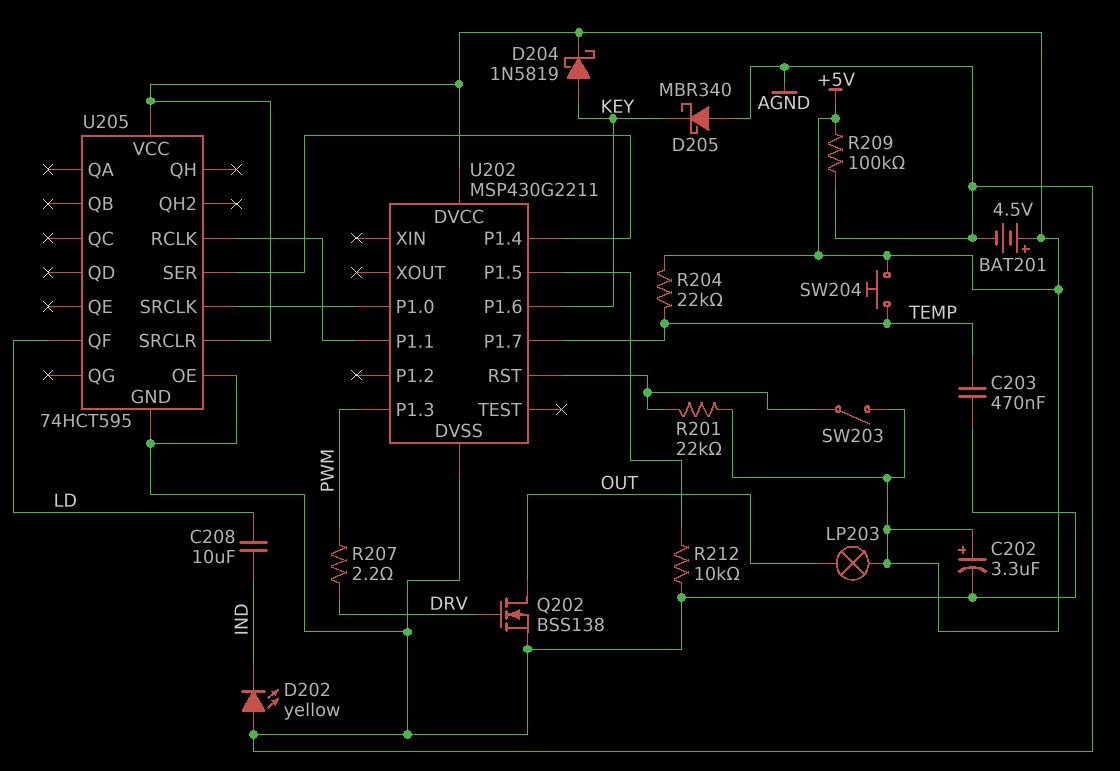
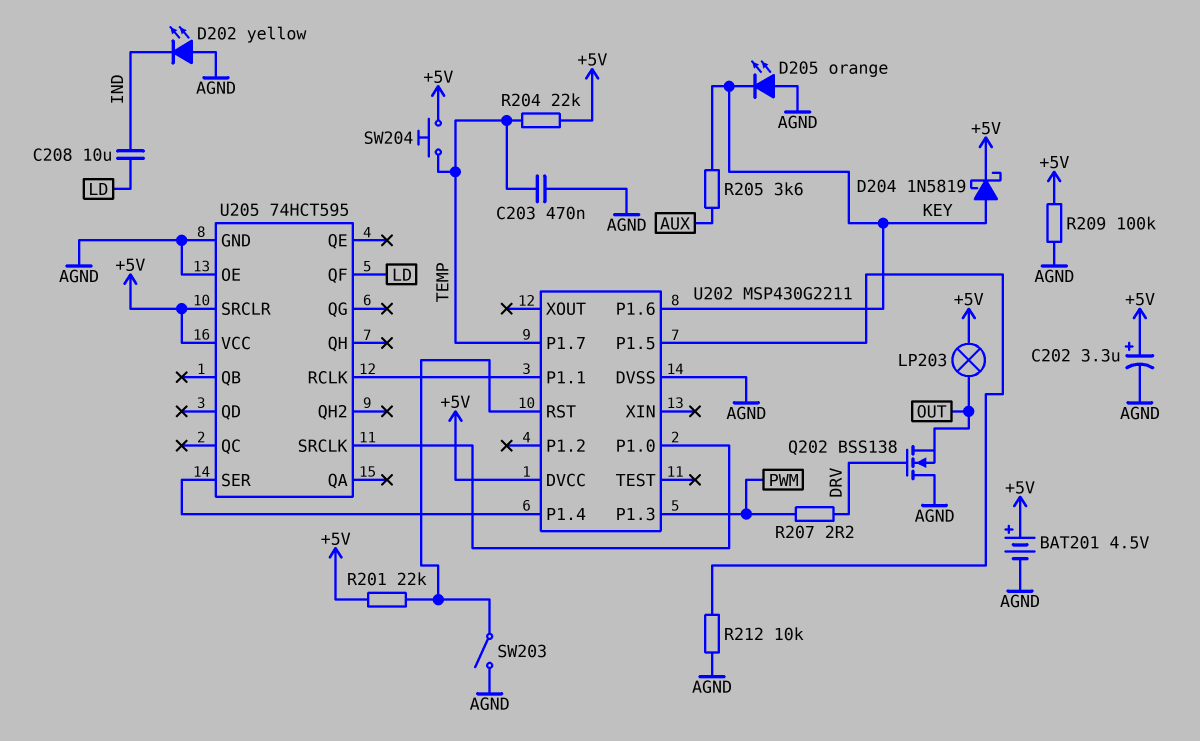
D205: schottky MBR340 (A AGND, K KEY) -> LED orange (A AGND, K KEY)
Q202: NMOS BSS138 (G DRV, D OUT, S AGND) -> NMOS BSS138 (G DRV, D AGND, S OUT)
R205: none -> 3.6k (AUX, KEY)
SW203: switch (+5V, U202/RST) -> switch (AGND, U202/RST)

